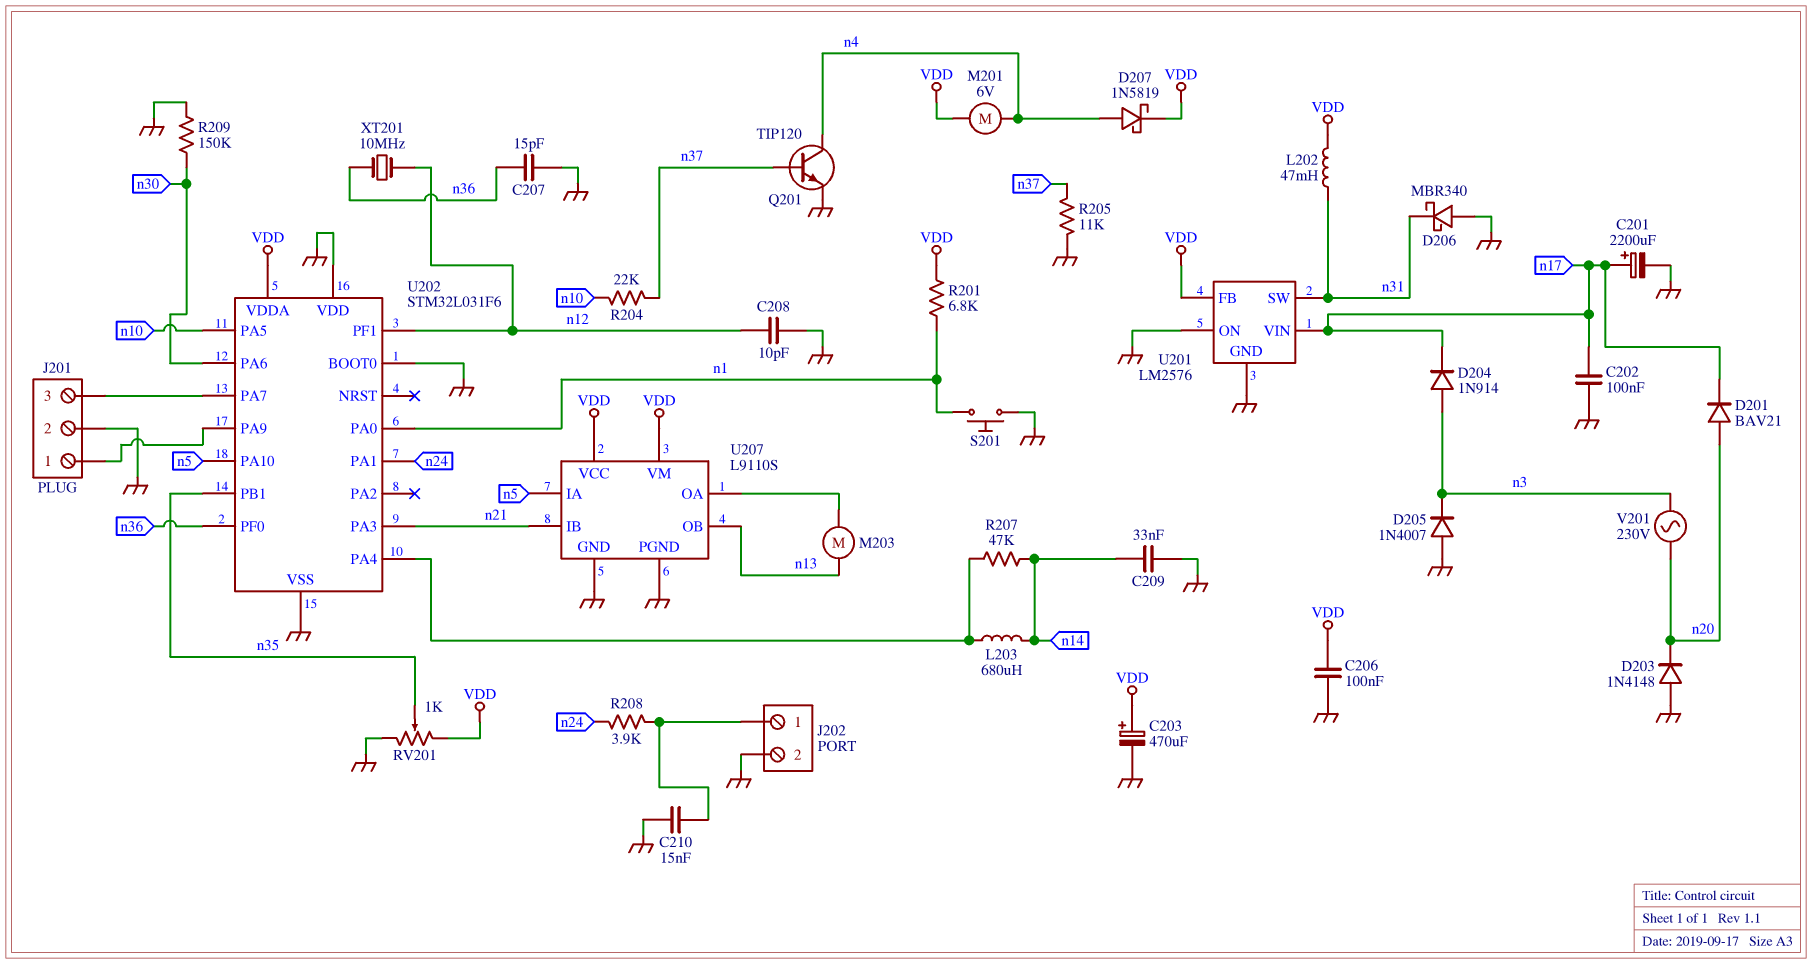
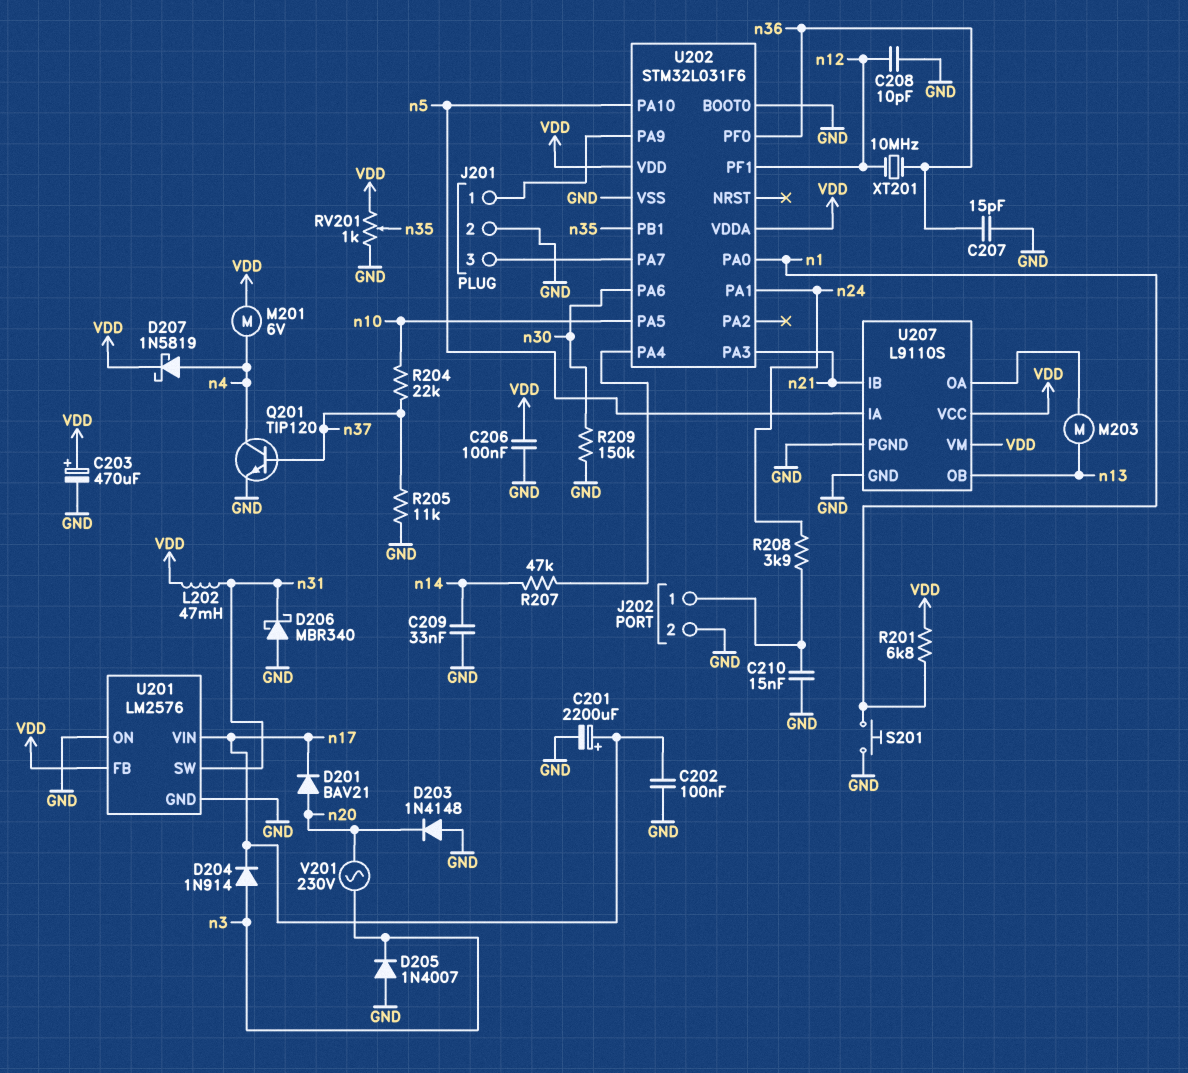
L203: 680uH (U202/PA4, n14) -> none
U202 pin VDD: GND -> VDD

